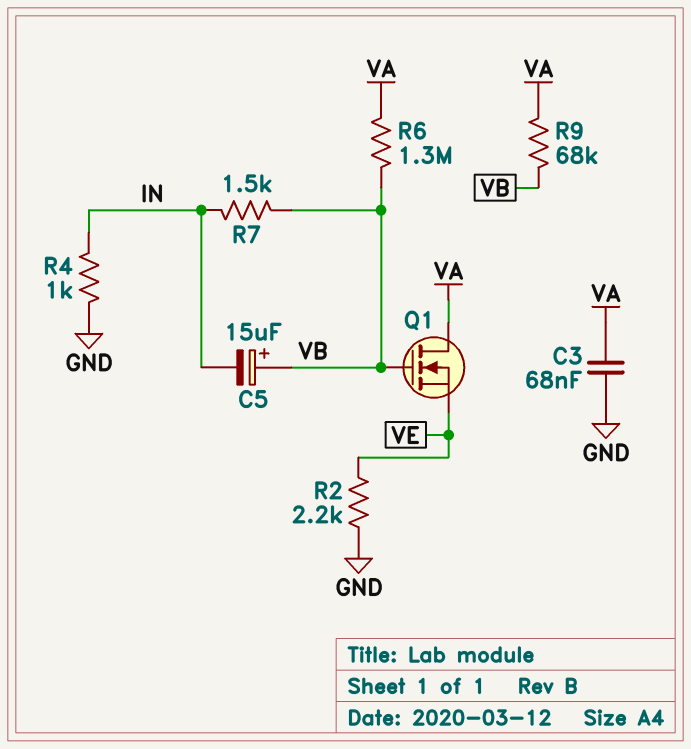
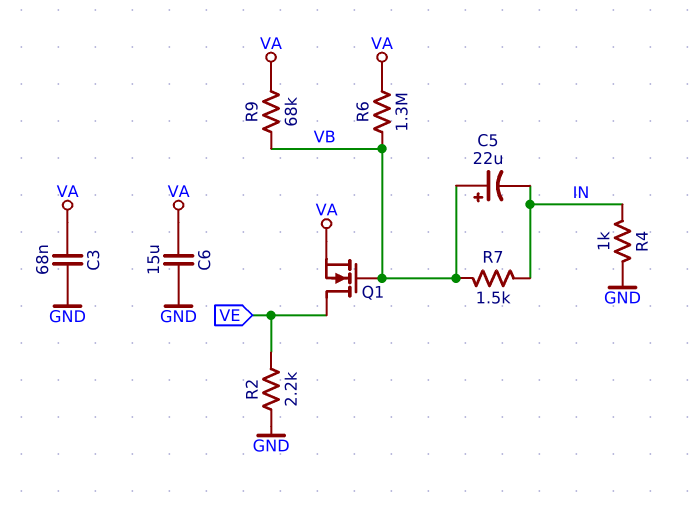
C5: 15uF (plus VB, minus IN) -> 22uF (plus VB, minus IN)
C6: none -> 15uF (GND, VA)
Q1: NMOS (G VB, D VA, S VE) -> NMOS (G VB, D VE, S VA)

